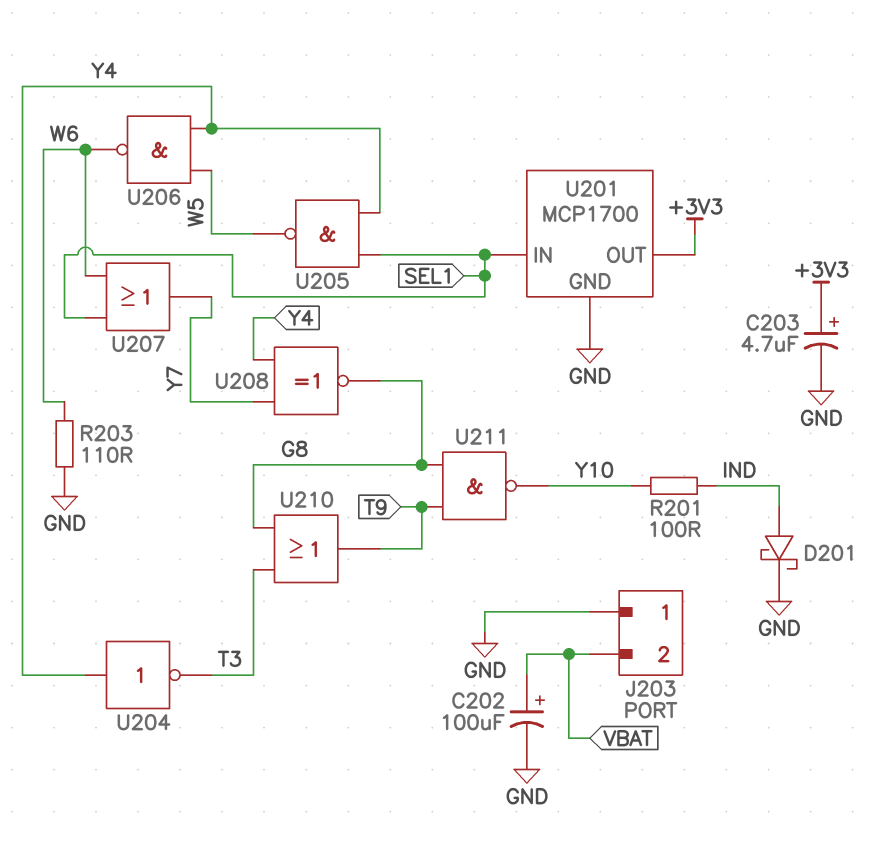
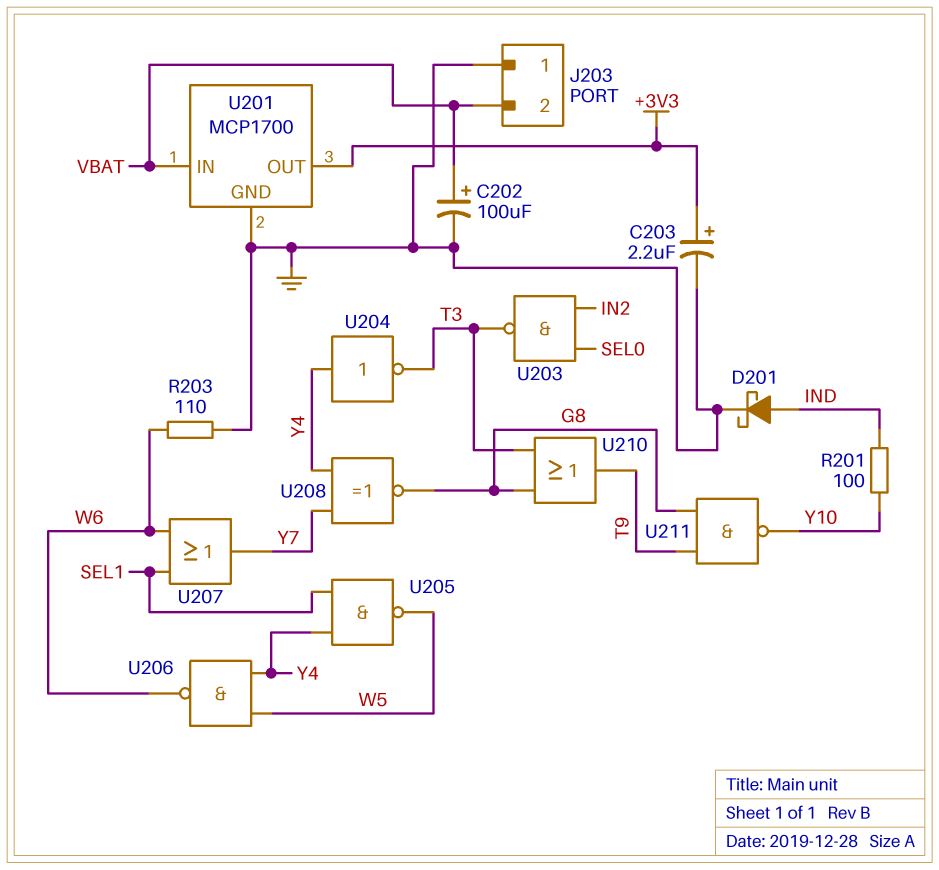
C203: 4.7uF (plus +3V3, minus GND) -> 2.2uF (plus +3V3, minus GND)
U201 pin IN: SEL1 -> VBAT
U203: none -> NAND (in IN2, in SEL0, out T3)

